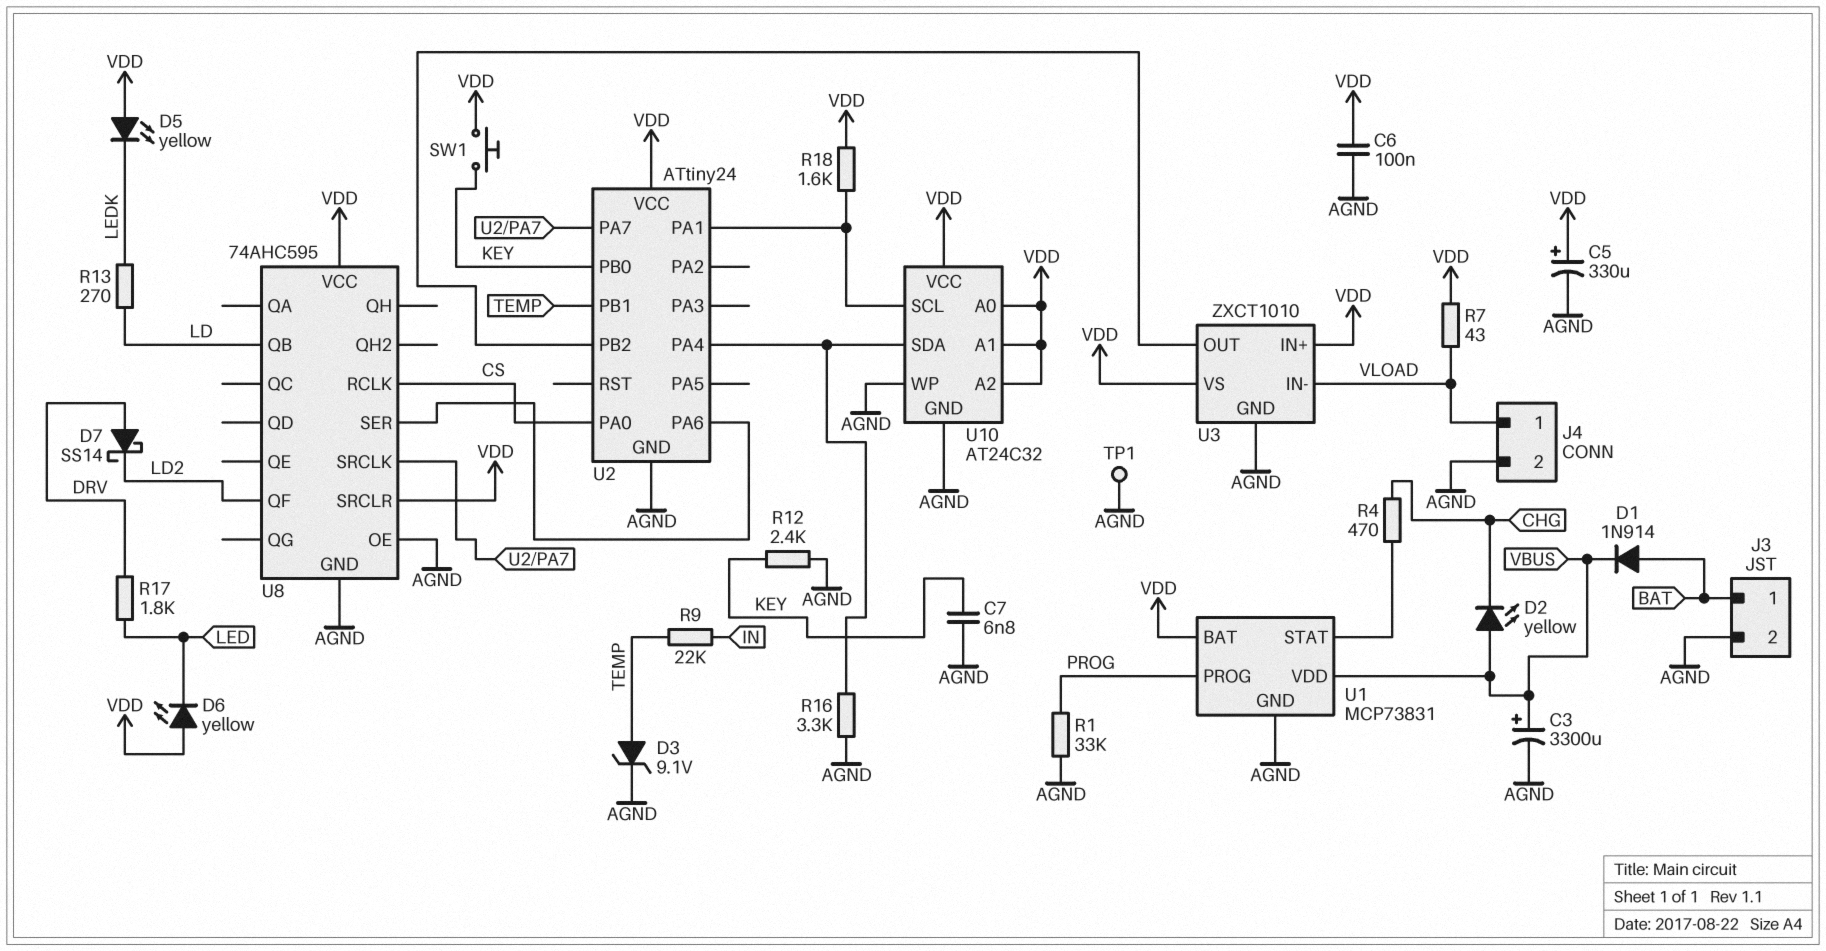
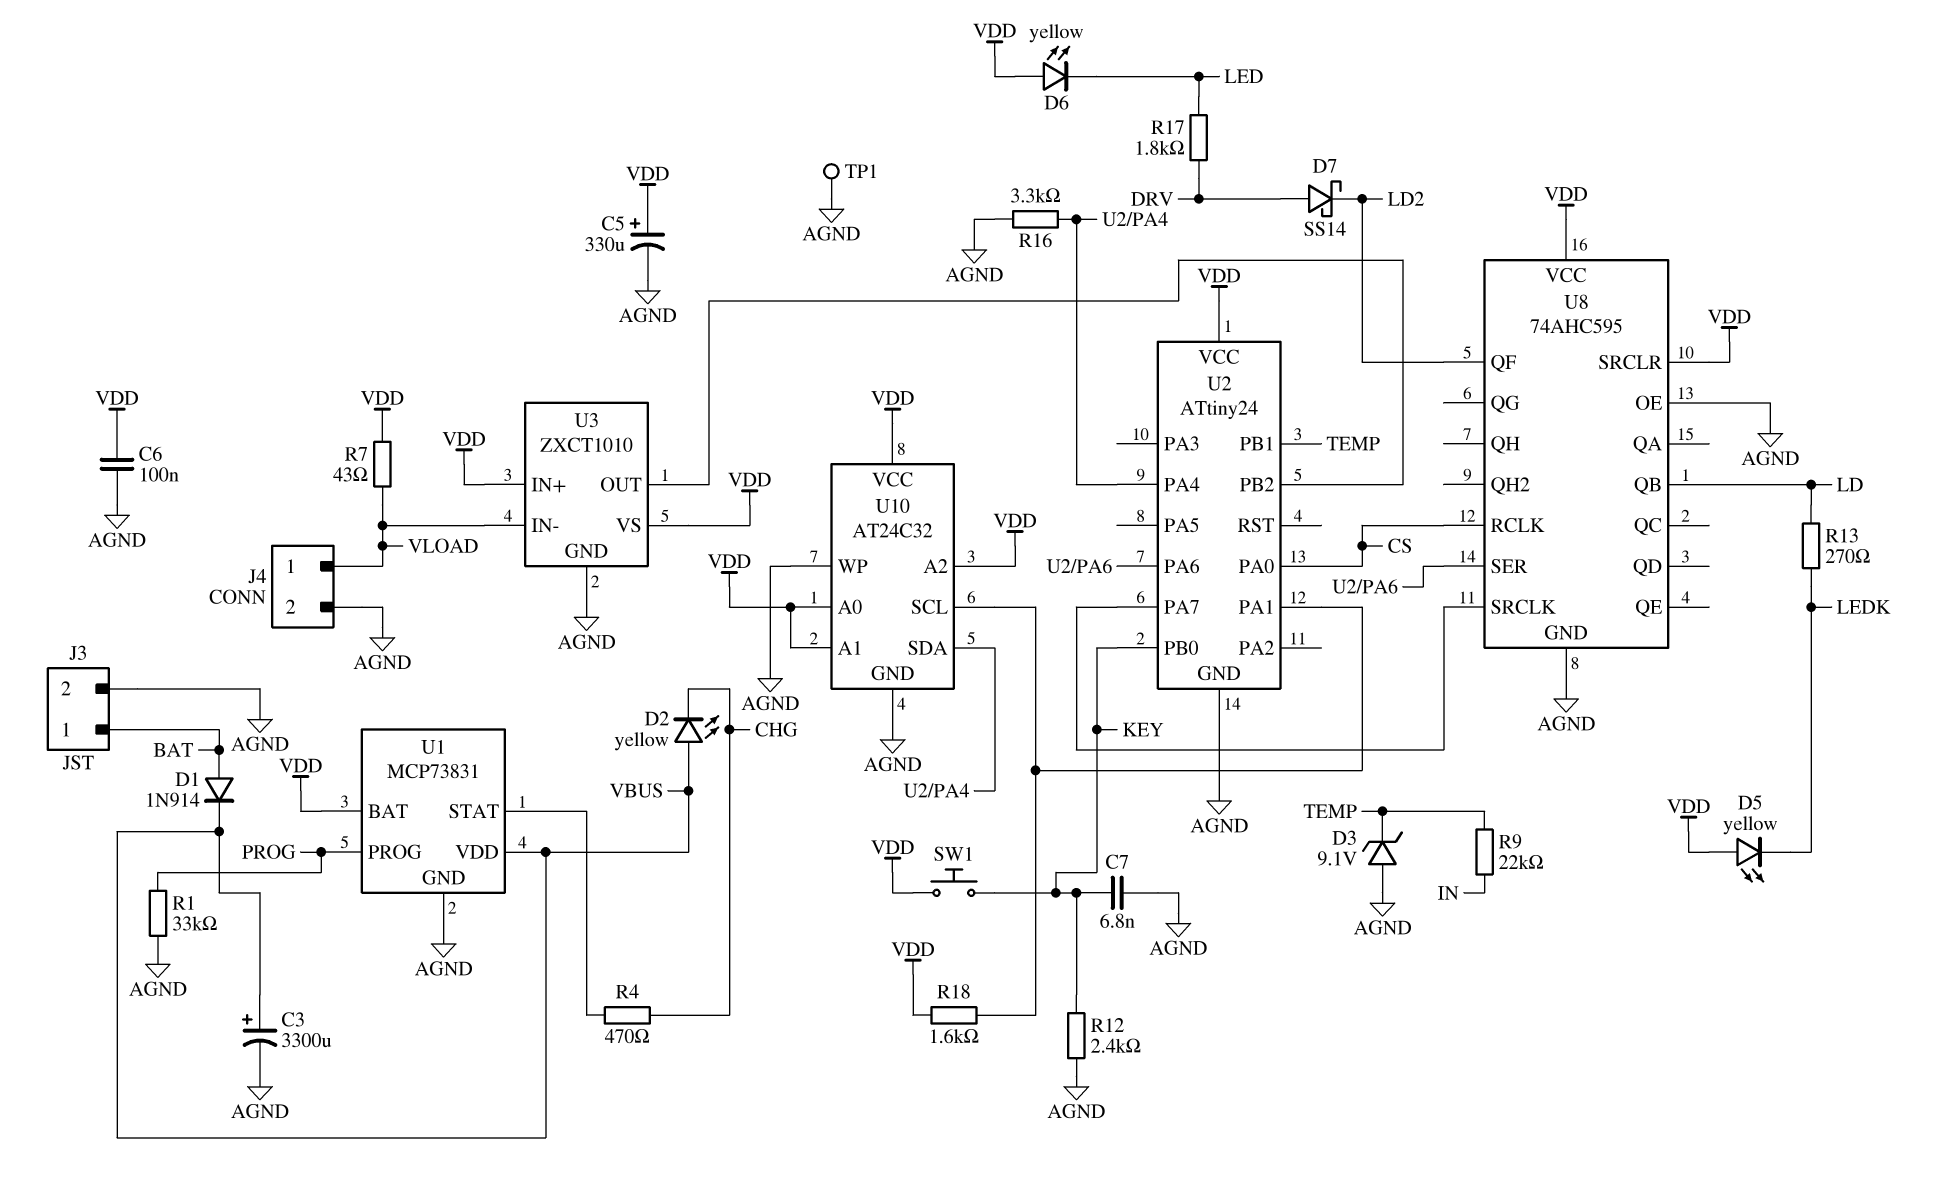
D3: zener 9.1V (A TEMP, K AGND) -> zener 9.1V (A AGND, K TEMP)

